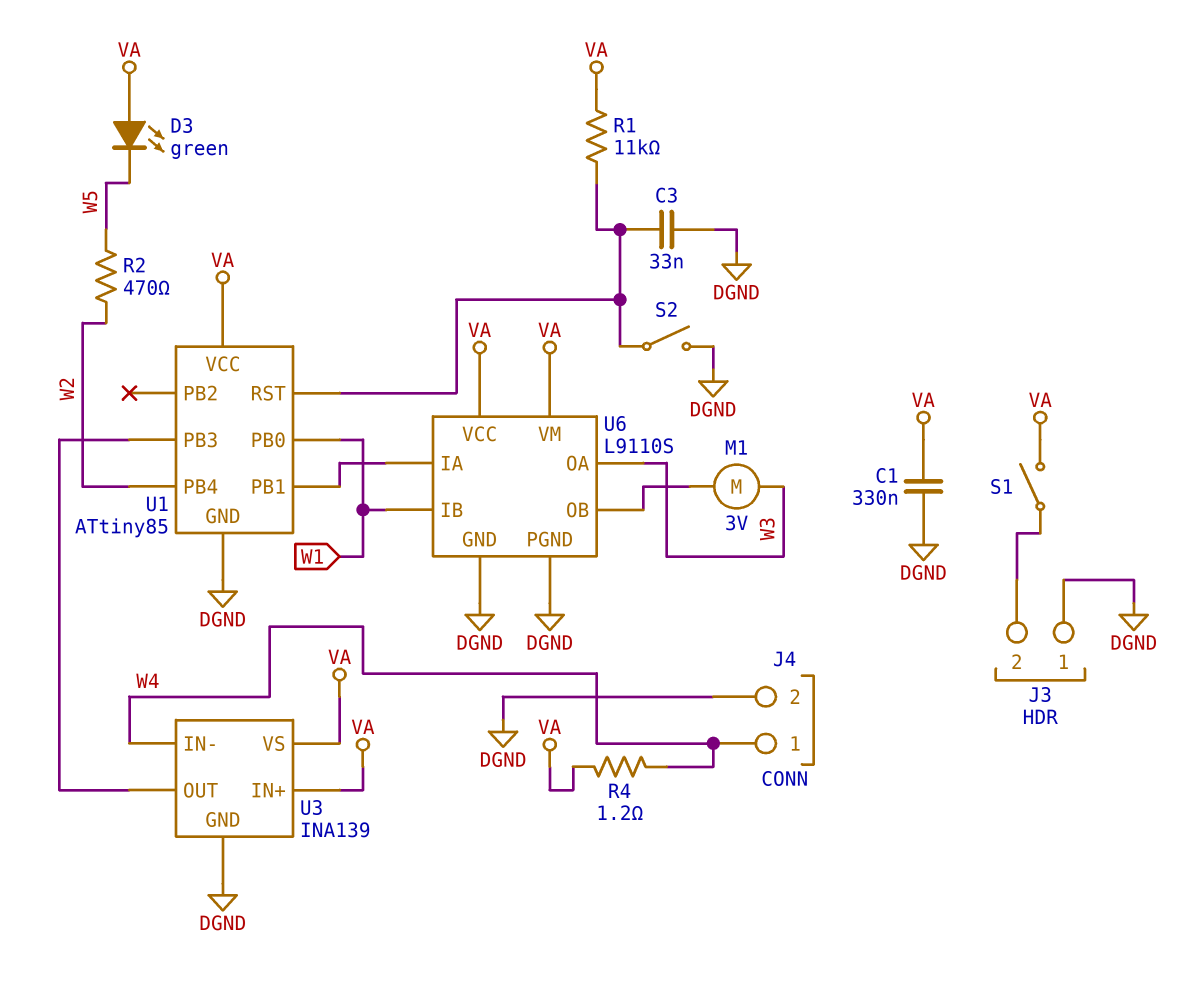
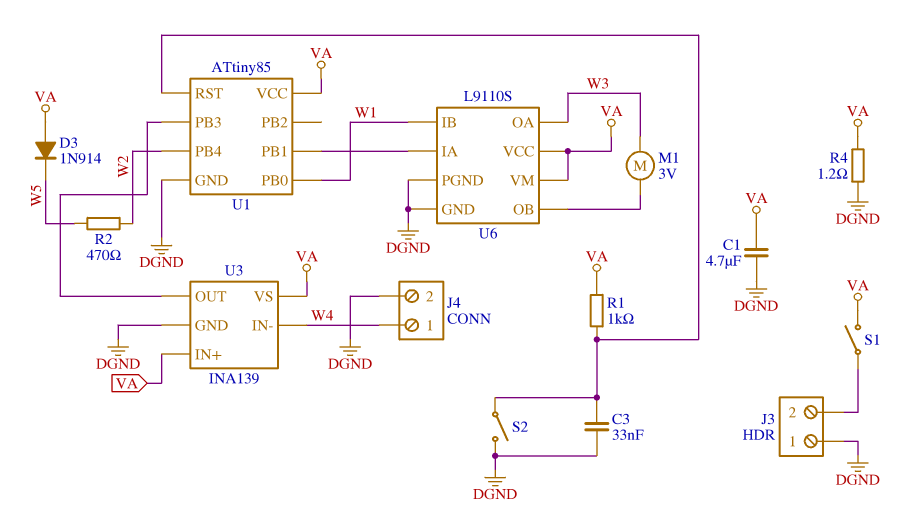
C1: 330nF (DGND, VA) -> 4.7uF (DGND, VA)
D3: LED green (A VA, K W5) -> diode 1N914 (A VA, K W5)
R1: 11k (U1/RST, VA) -> 1k (U1/RST, VA)
R4: 1.2 (VA, W4) -> 1.2 (DGND, VA)

